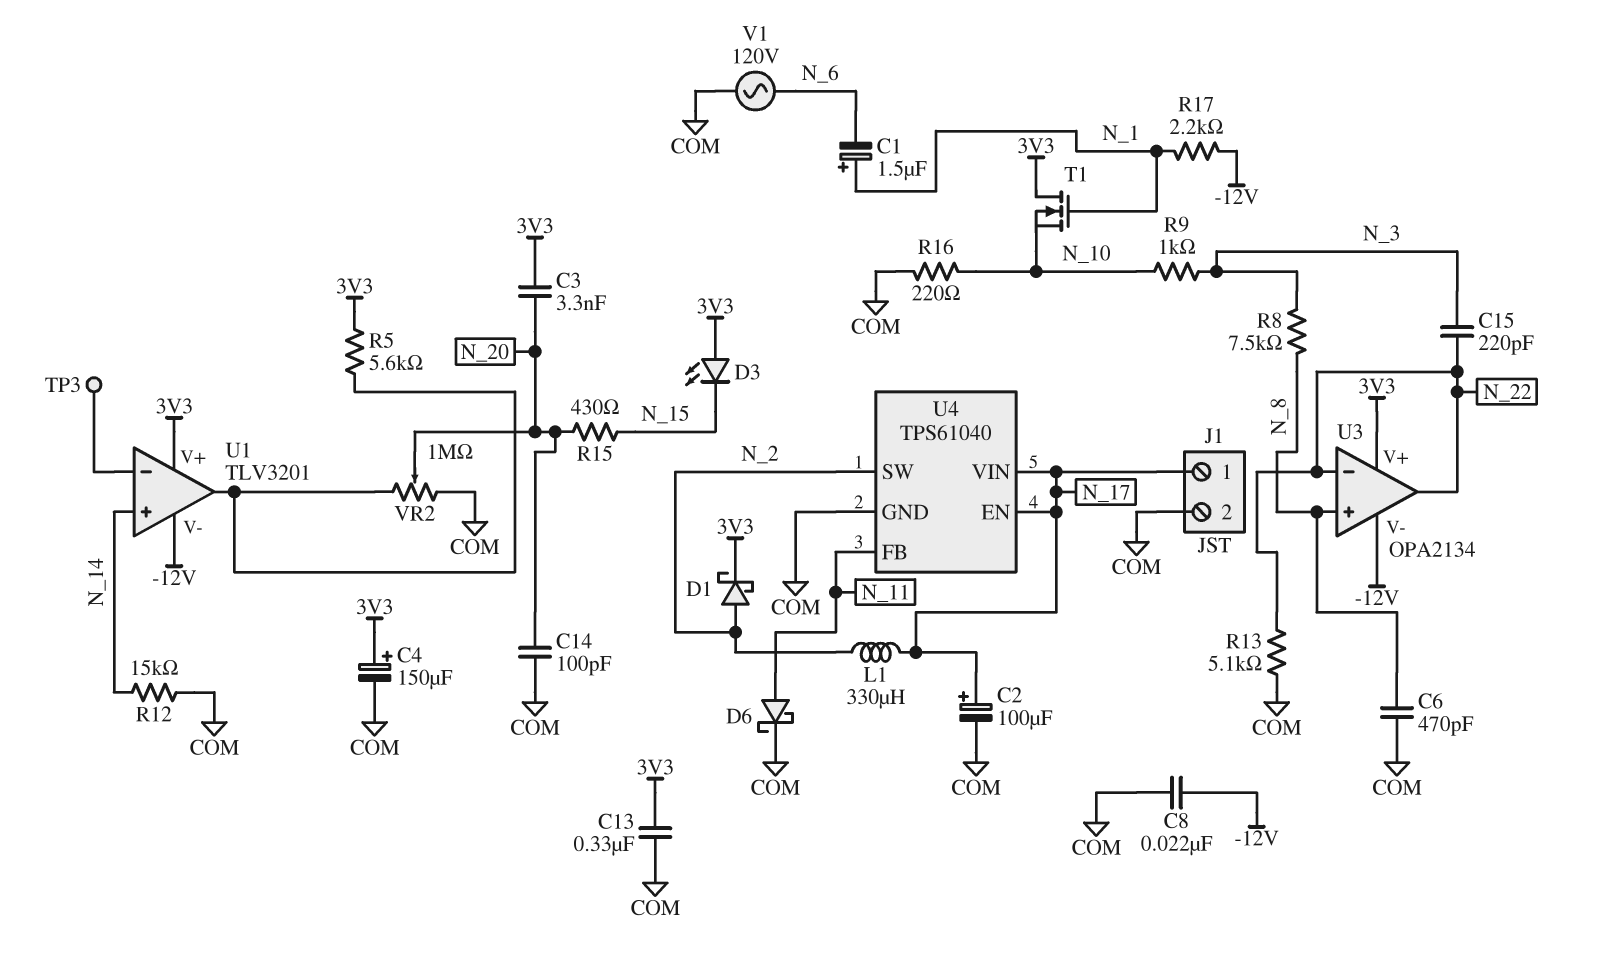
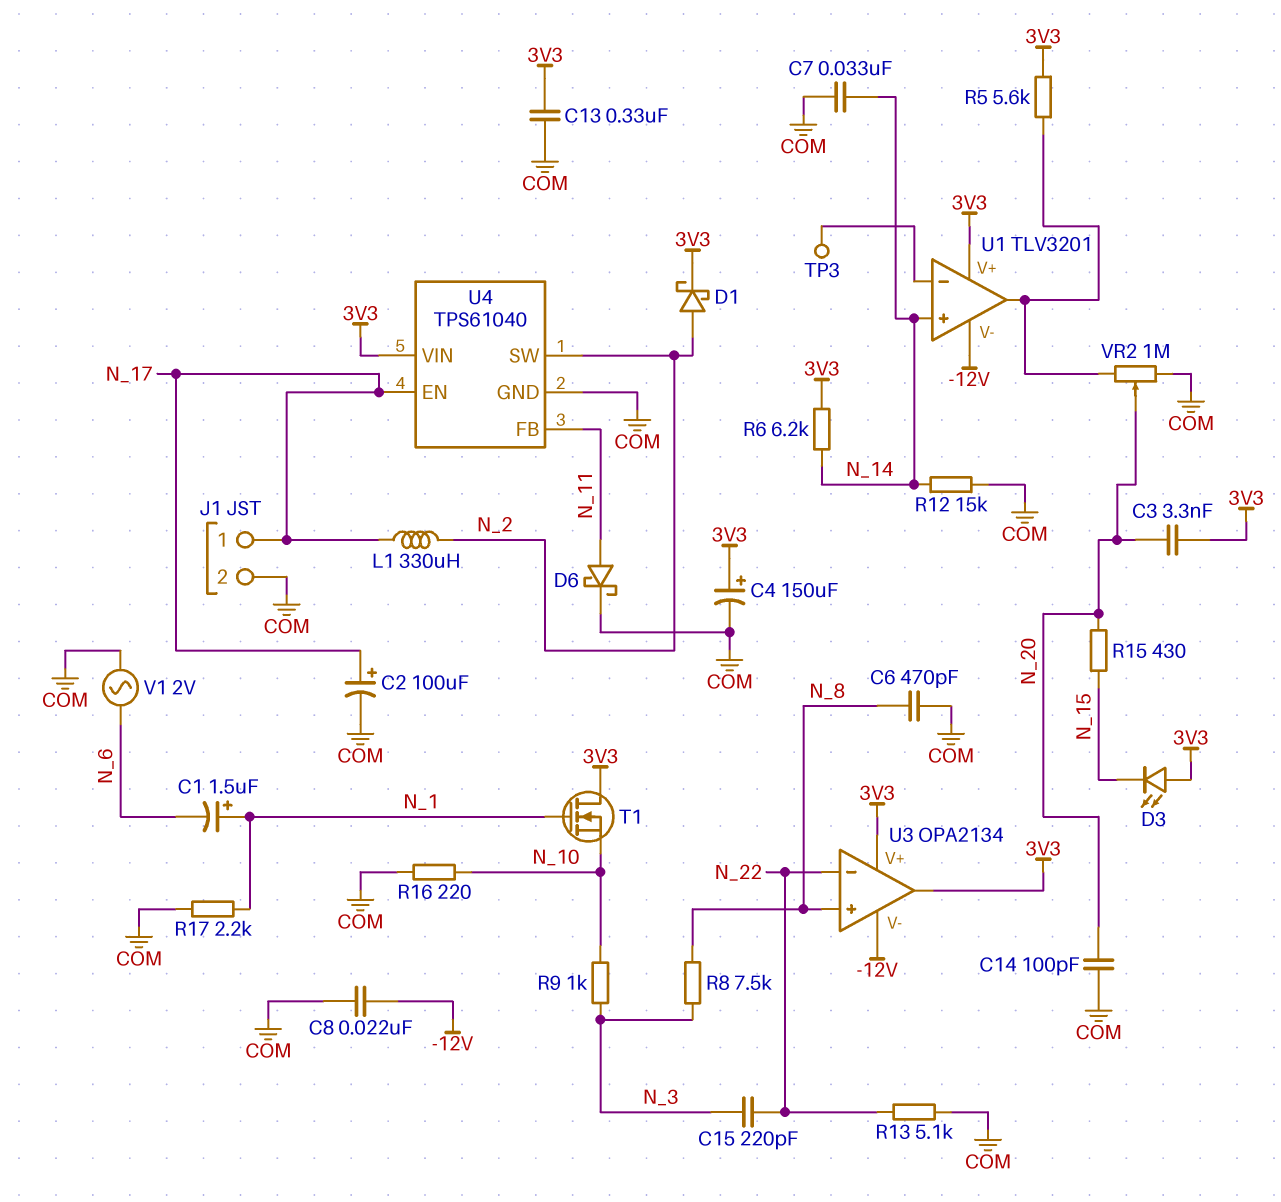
C7: none -> 33nF (COM, N_14)
R6: none -> 6.2k (3V3, N_14)
R17: 2.2k (-12V, N_1) -> 2.2k (COM, N_1)
U3 pin out: N_22 -> 3V3
U4 pin VIN: N_17 -> 3V3
V1: AC 120V (COM, N_6) -> AC 2V (COM, N_6)

